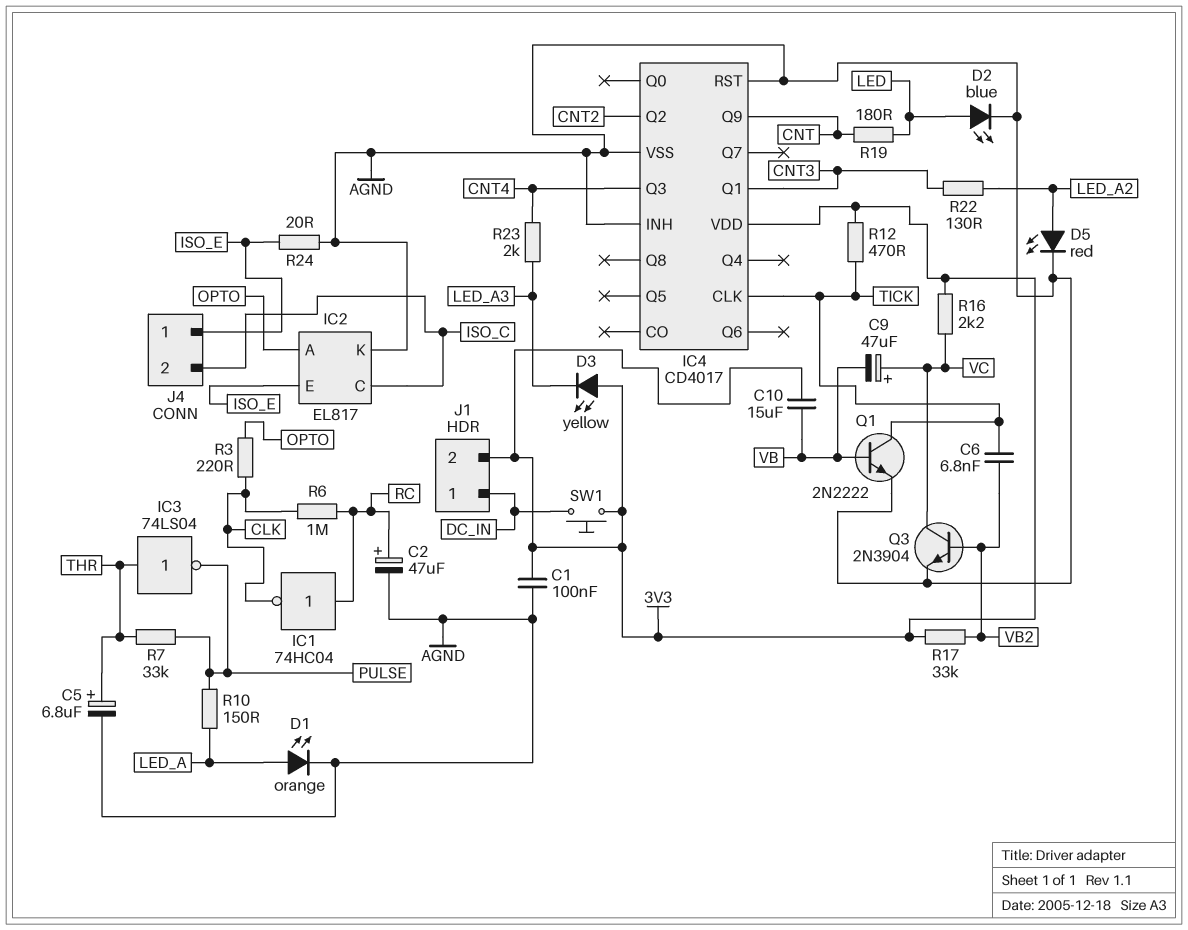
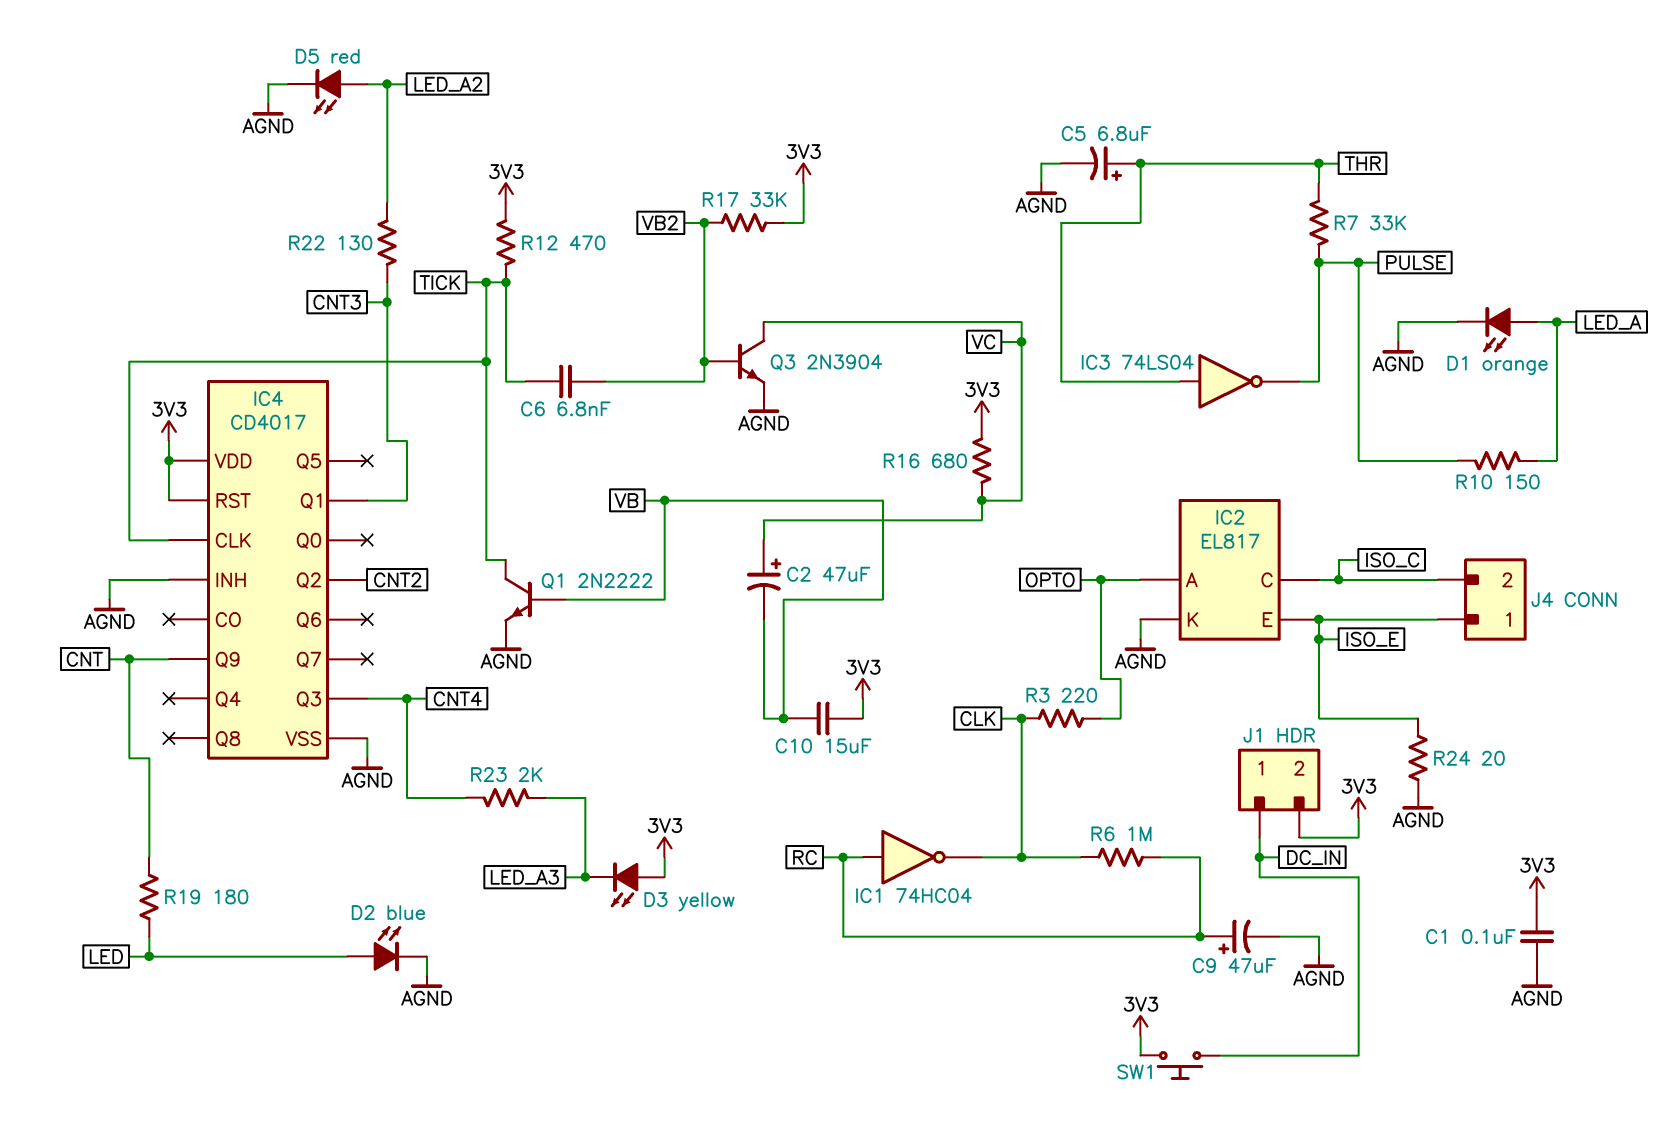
C2: 47uF (plus RC, minus AGND) -> 47uF (plus VC, minus VB)
C9: 47uF (plus VC, minus VB) -> 47uF (plus RC, minus AGND)
IC4 pin RST: AGND -> 3V3
R16: 2.2k (3V3, VC) -> 680 (3V3, VC)

